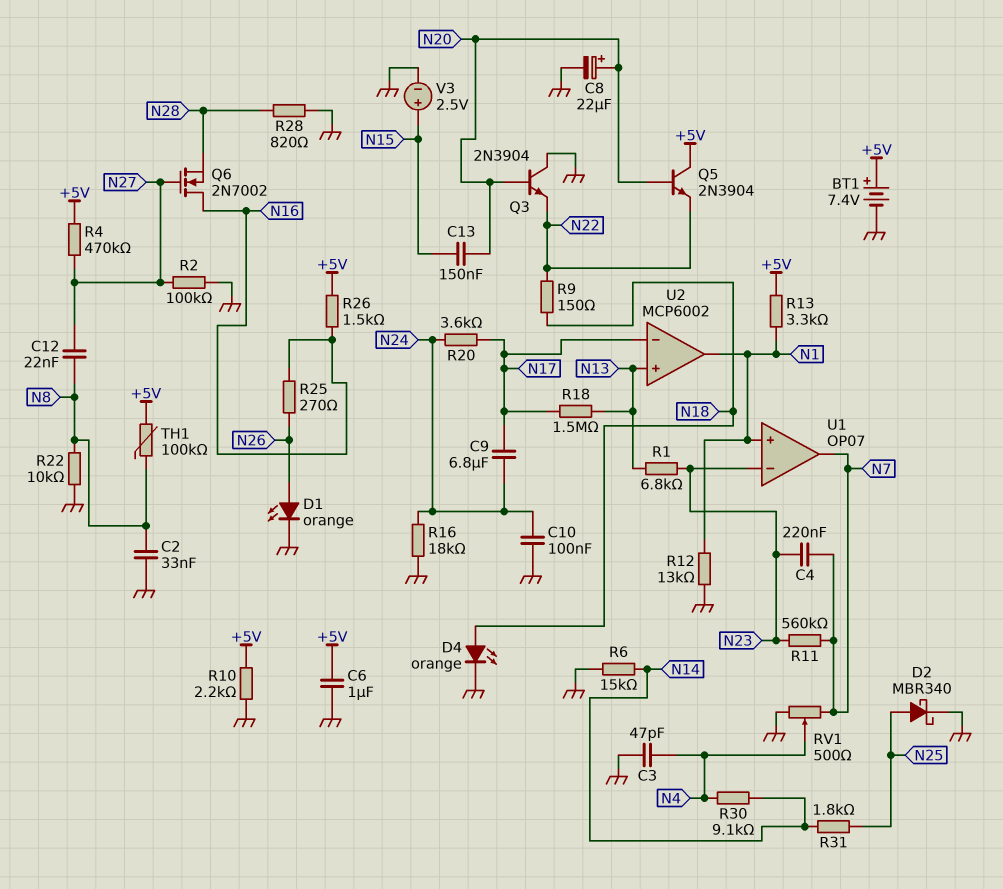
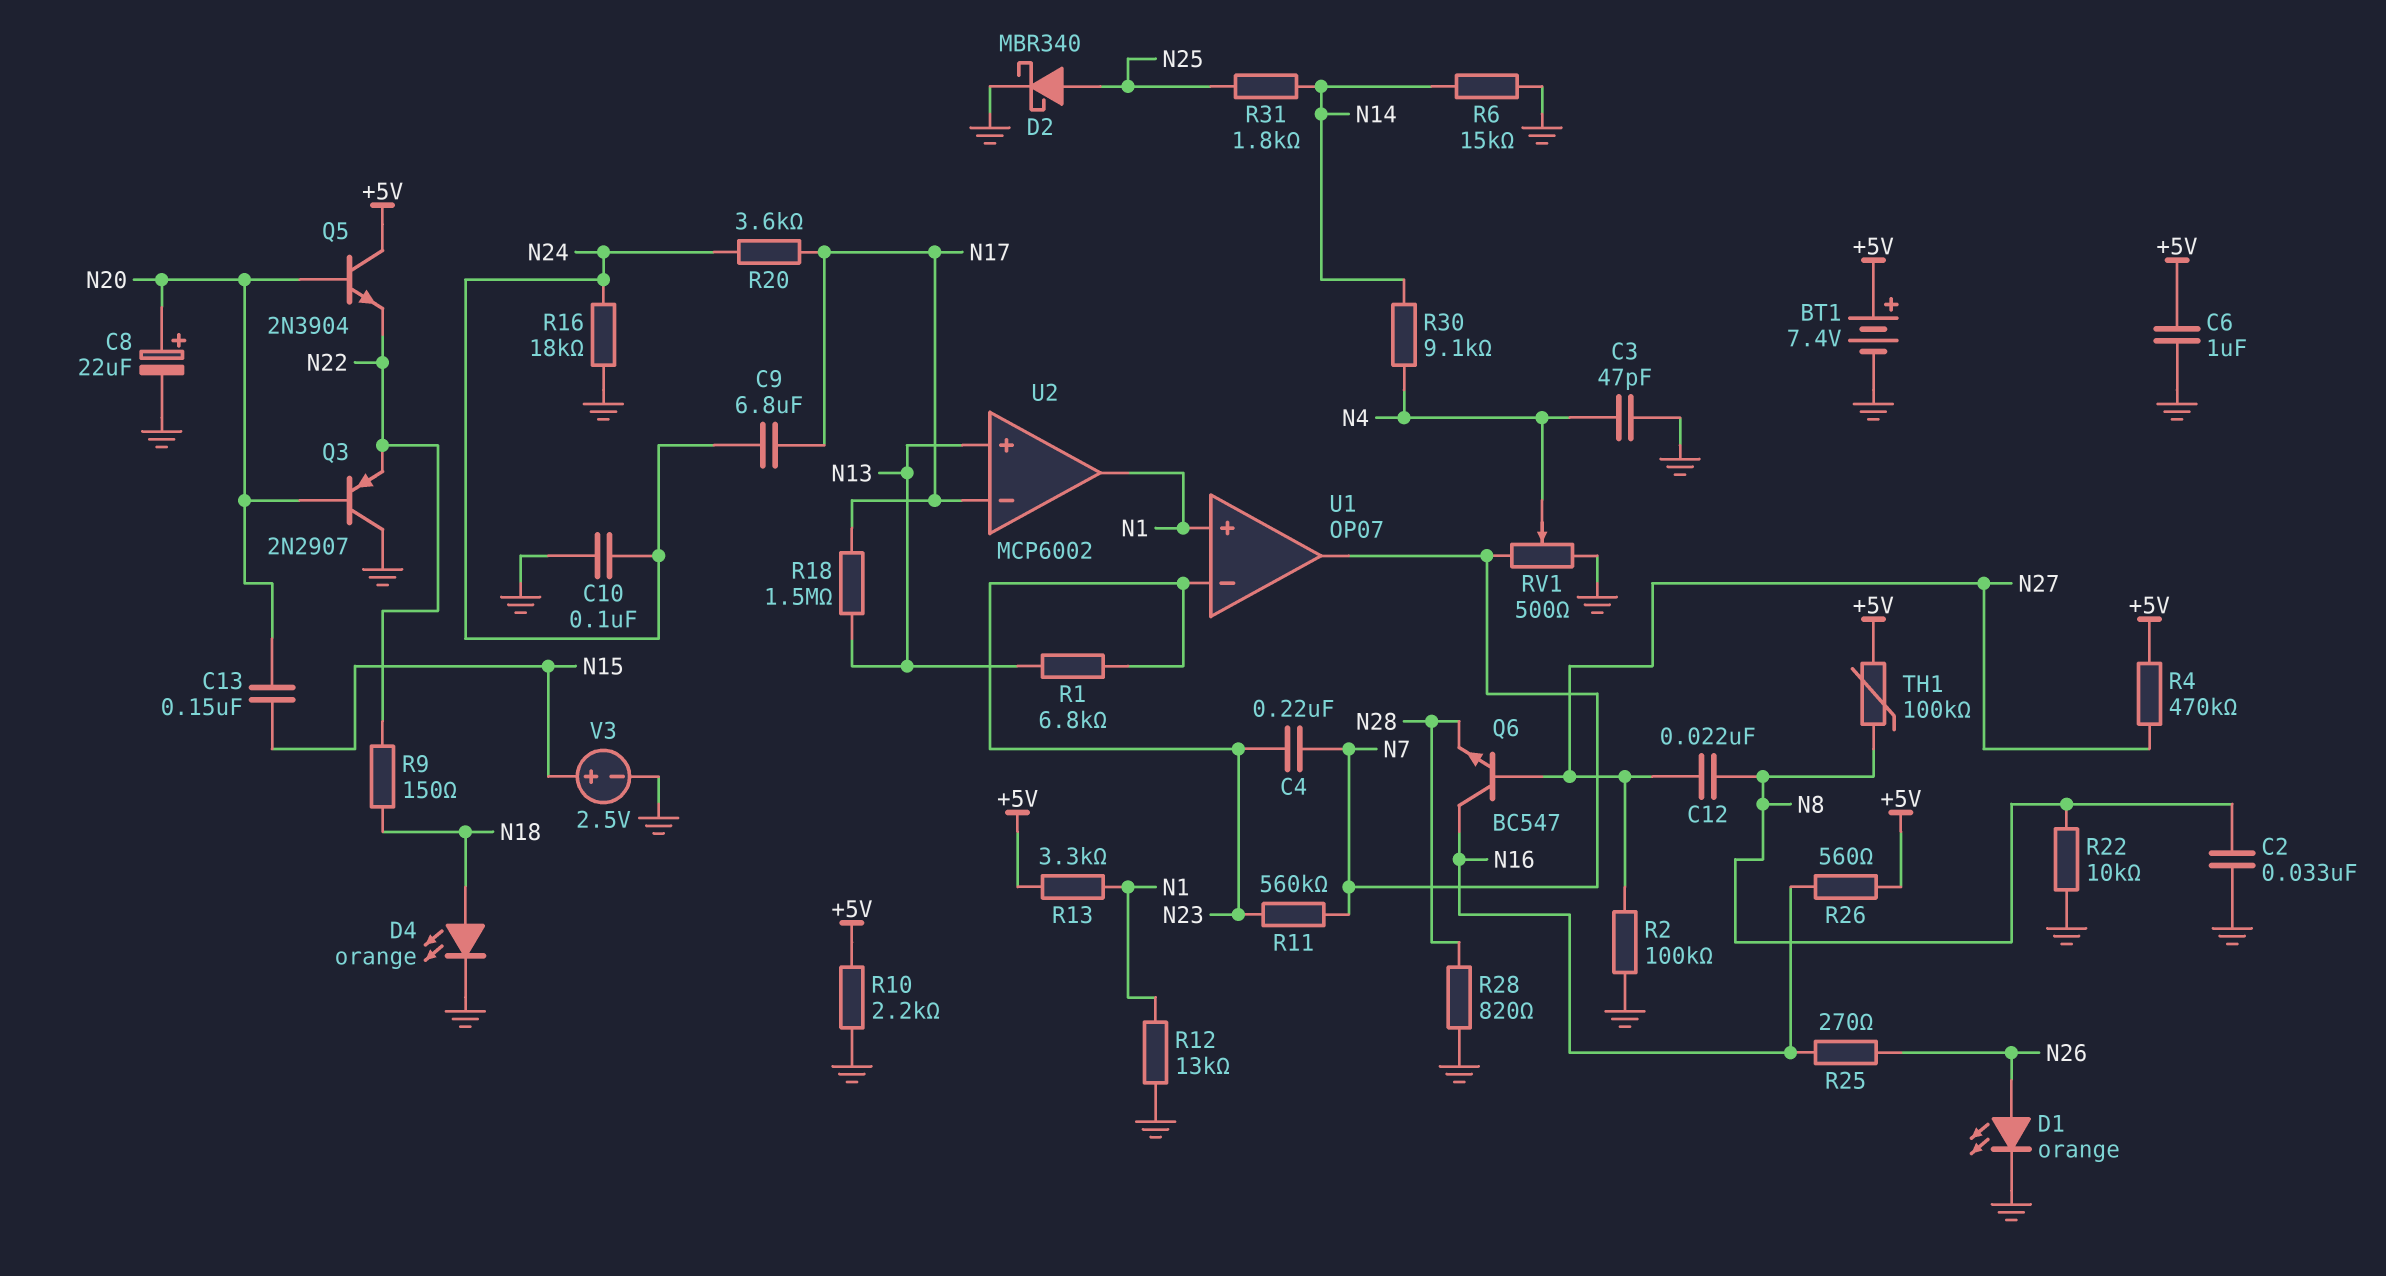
Q3: NPN 2N3904 (B N20, C GND, E N22) -> PNP 2N2907 (B N20, C GND, E N22)
Q6: NMOS 2N7002 (G N27, D N16, S N28) -> NPN BC547 (B N27, C N16, E N28)
R26: 1.5k (+5V, N16) -> 560 (+5V, N16)

